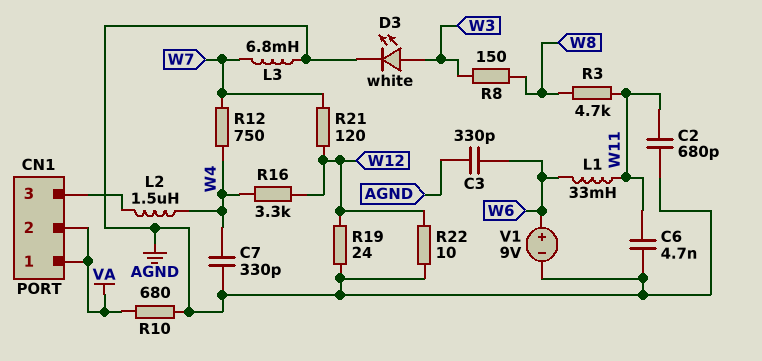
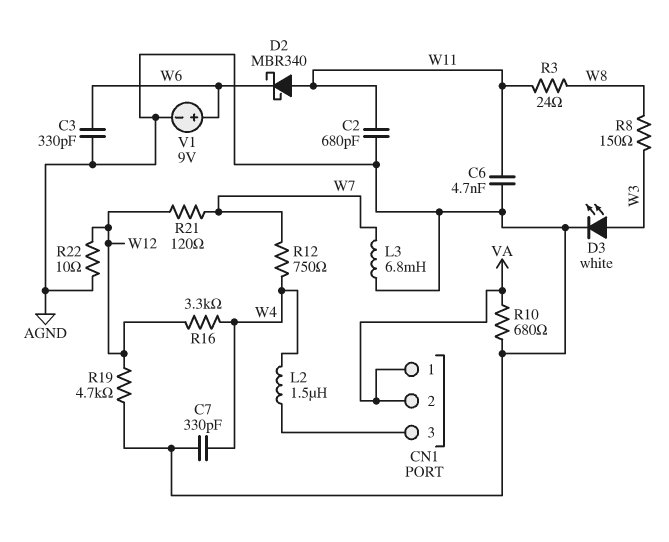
D2: none -> schottky MBR340 (A W11, K W6)
L1: 33mH (W6, W11) -> none
R3: 4.7k (W8, W11) -> 24 (W8, W11)
R19: 24 (AGND, W12) -> 4.7k (AGND, W12)

